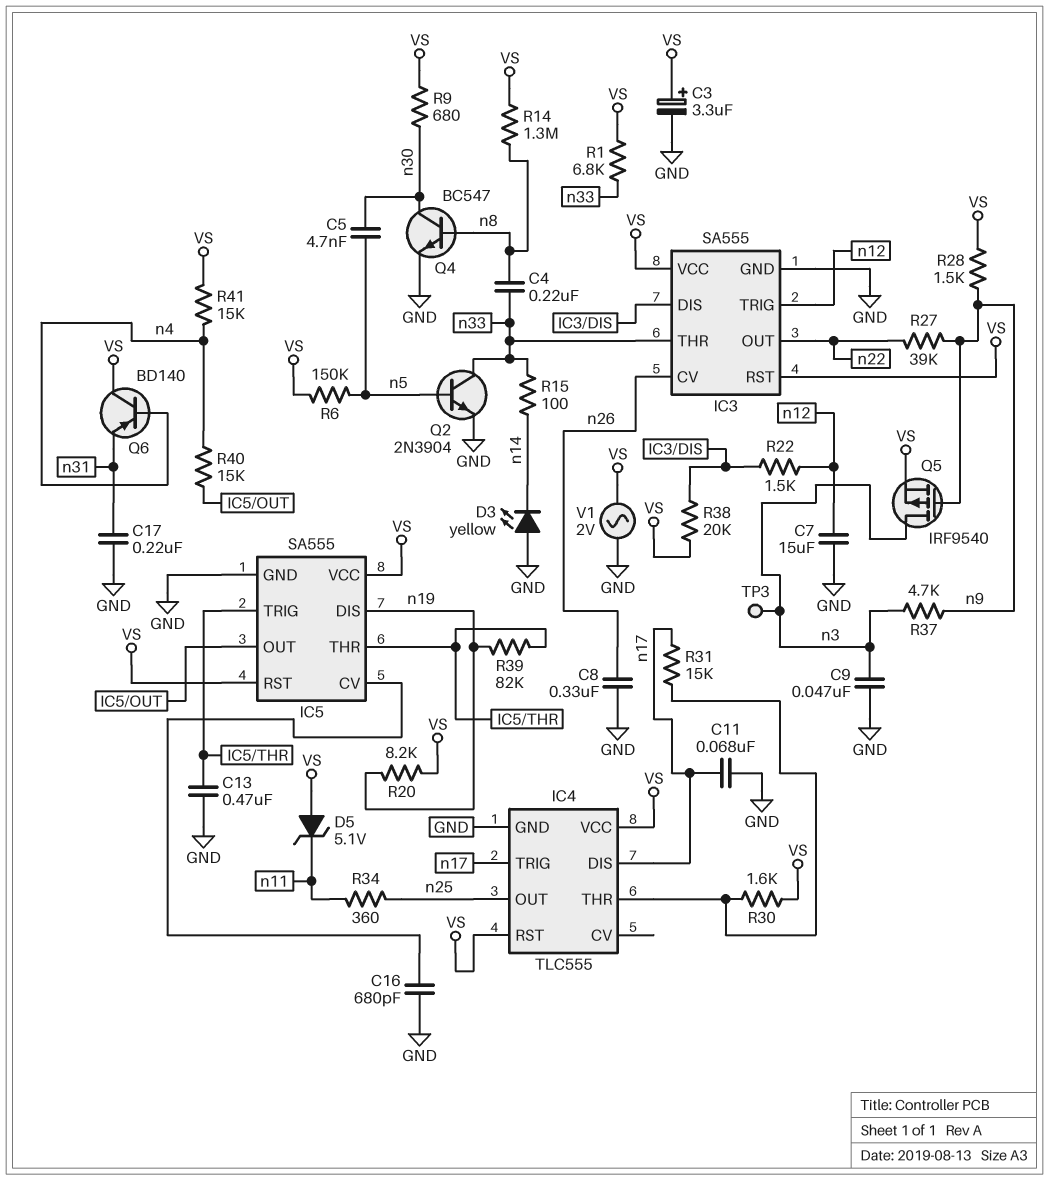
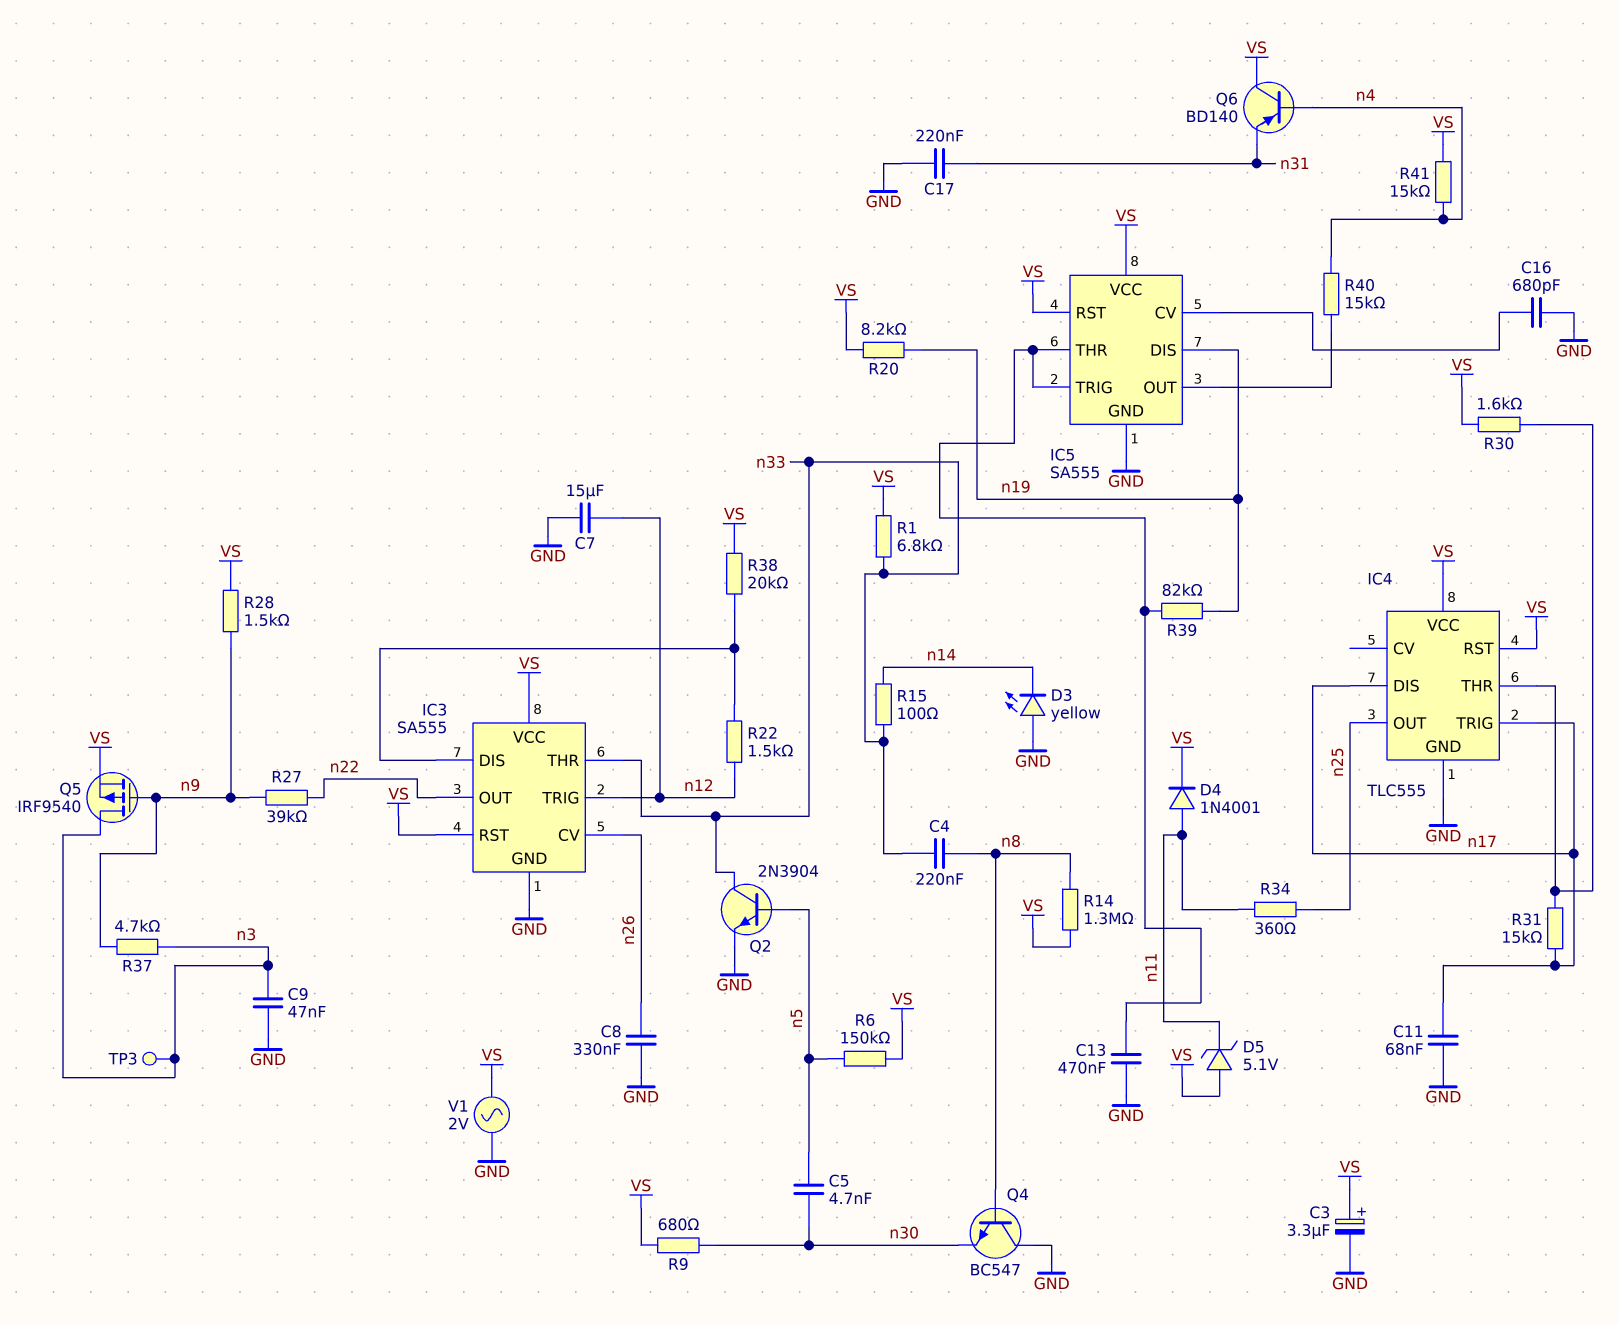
D4: none -> diode 1N4001 (A n11, K VS)
Q4: NPN BC547 (B n8, C n30, E GND) -> NPN BC547 (B n8, C GND, E n30)

